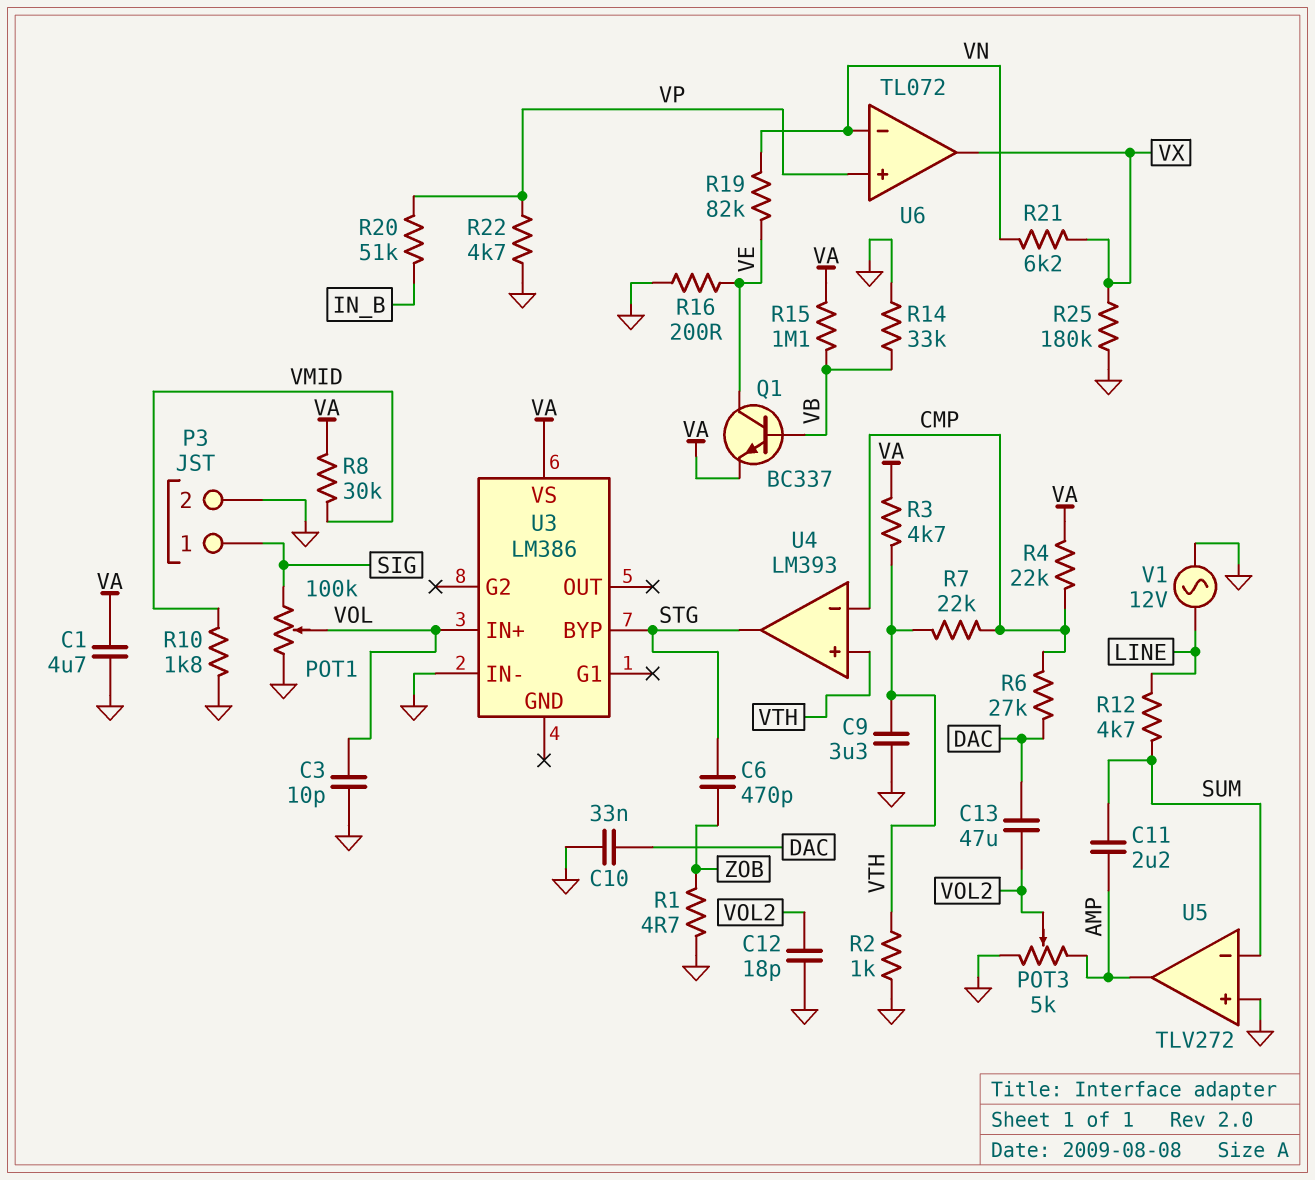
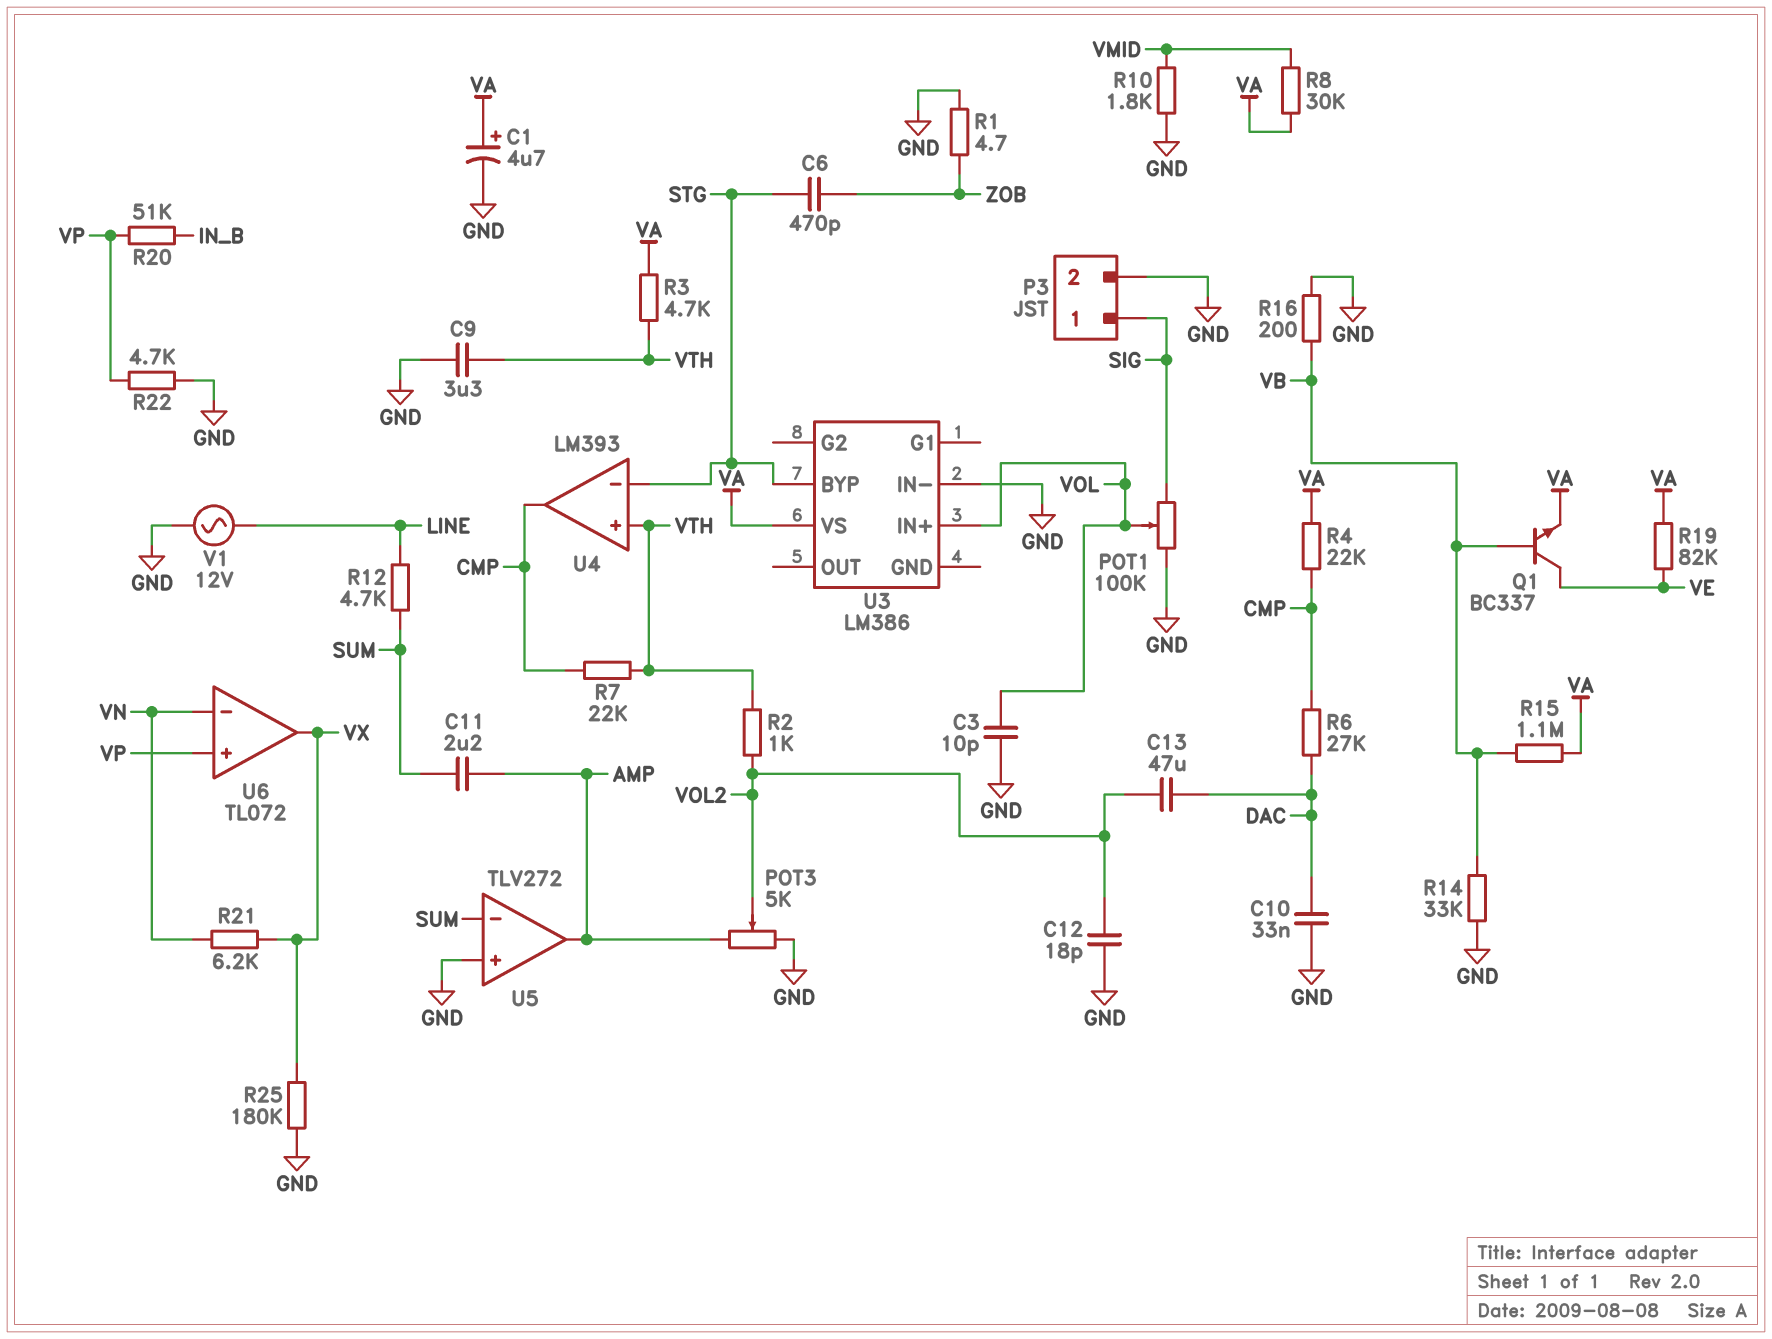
C1: 4.7uF (GND, VA) -> 4.7uF (plus VA, minus GND)
R2: 1k (GND, VTH) -> 1k (VOL2, VTH)
R16: 200 (GND, VE) -> 200 (GND, VB)
R19: 82k (VE, VN) -> 82k (VA, VE)
U4 pin in-: CMP -> STG
U4 pin out: STG -> CMP

